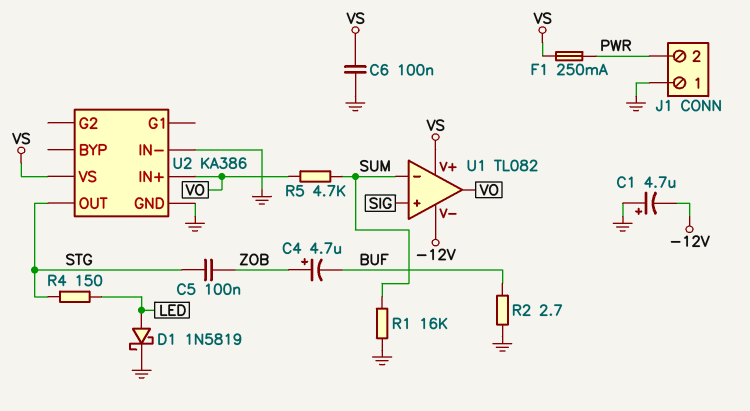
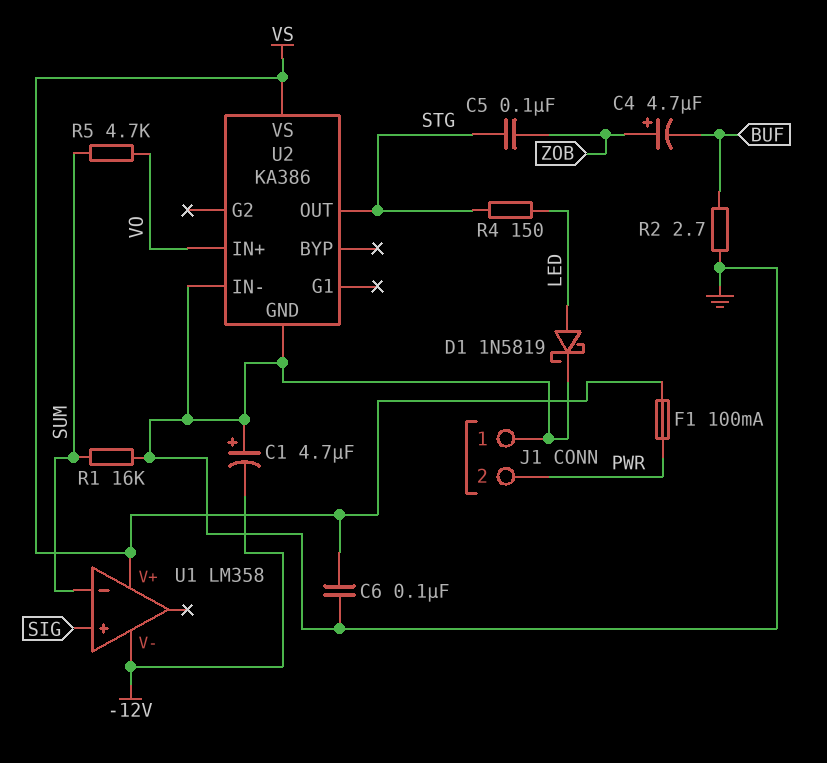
F1: 250mA (PWR, VS) -> 100mA (PWR, VS)
U1: TL082 -> LM358
U1 pin out: VO -> none

